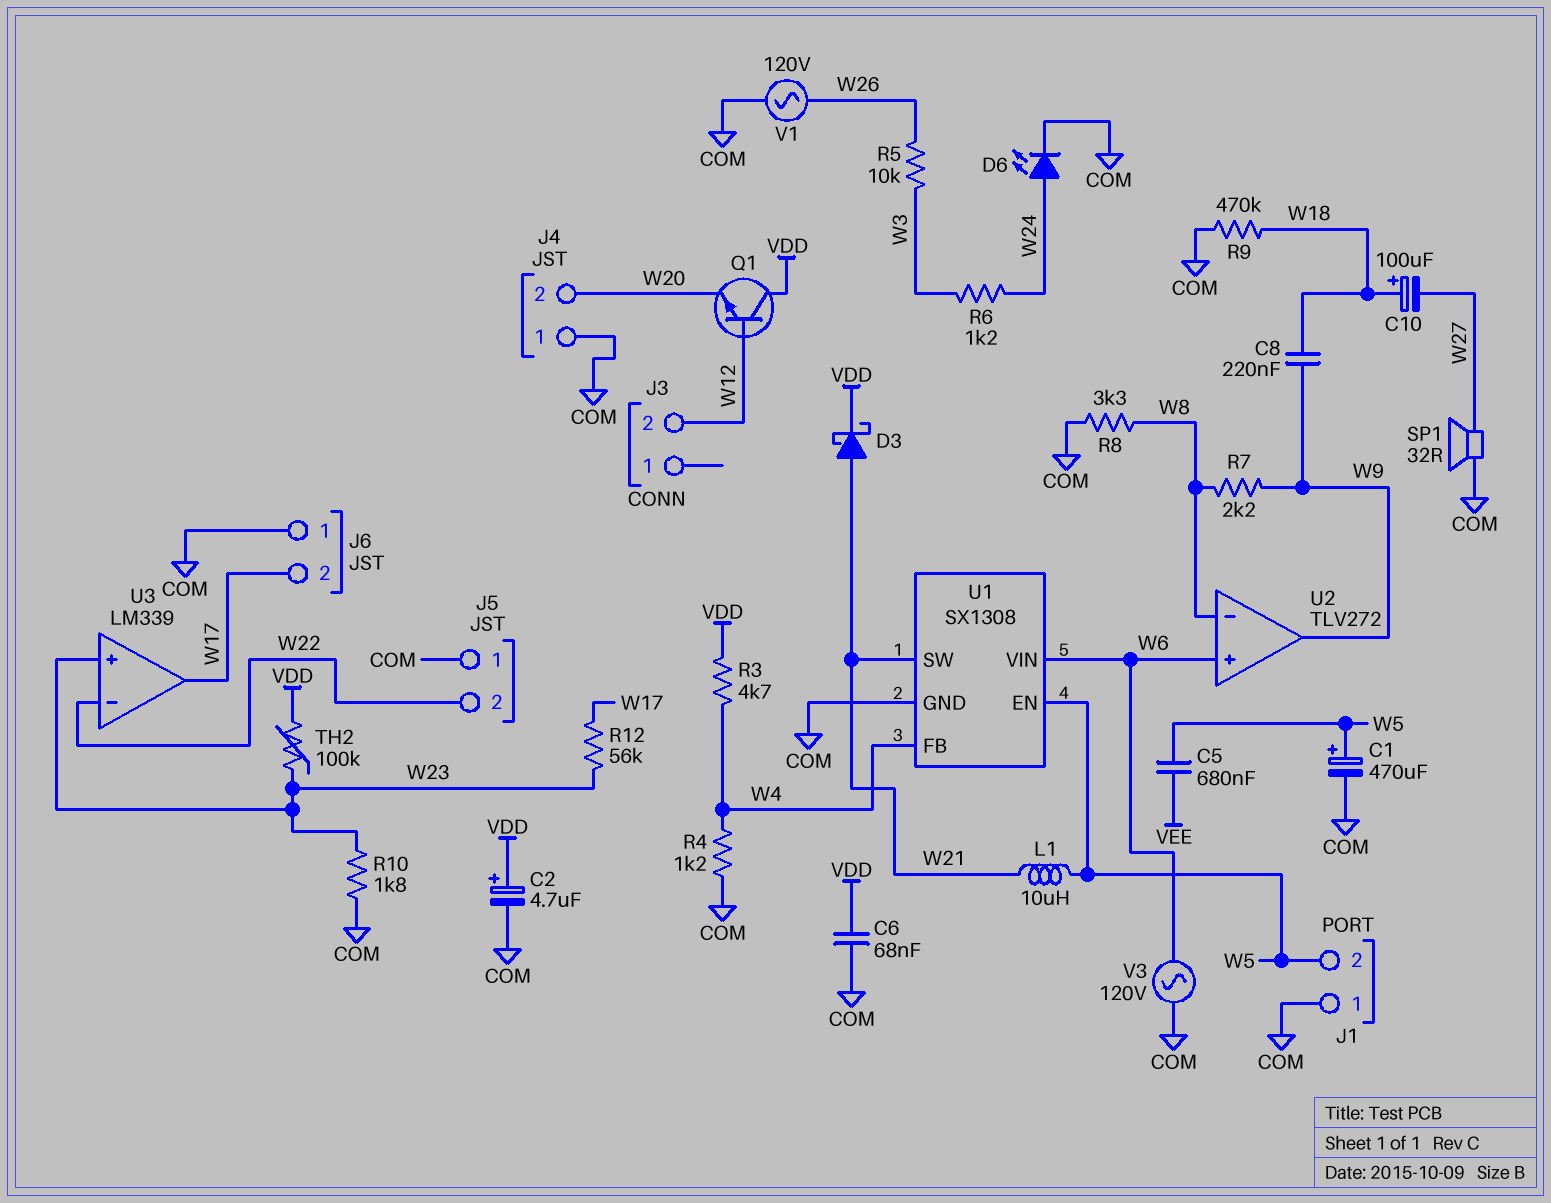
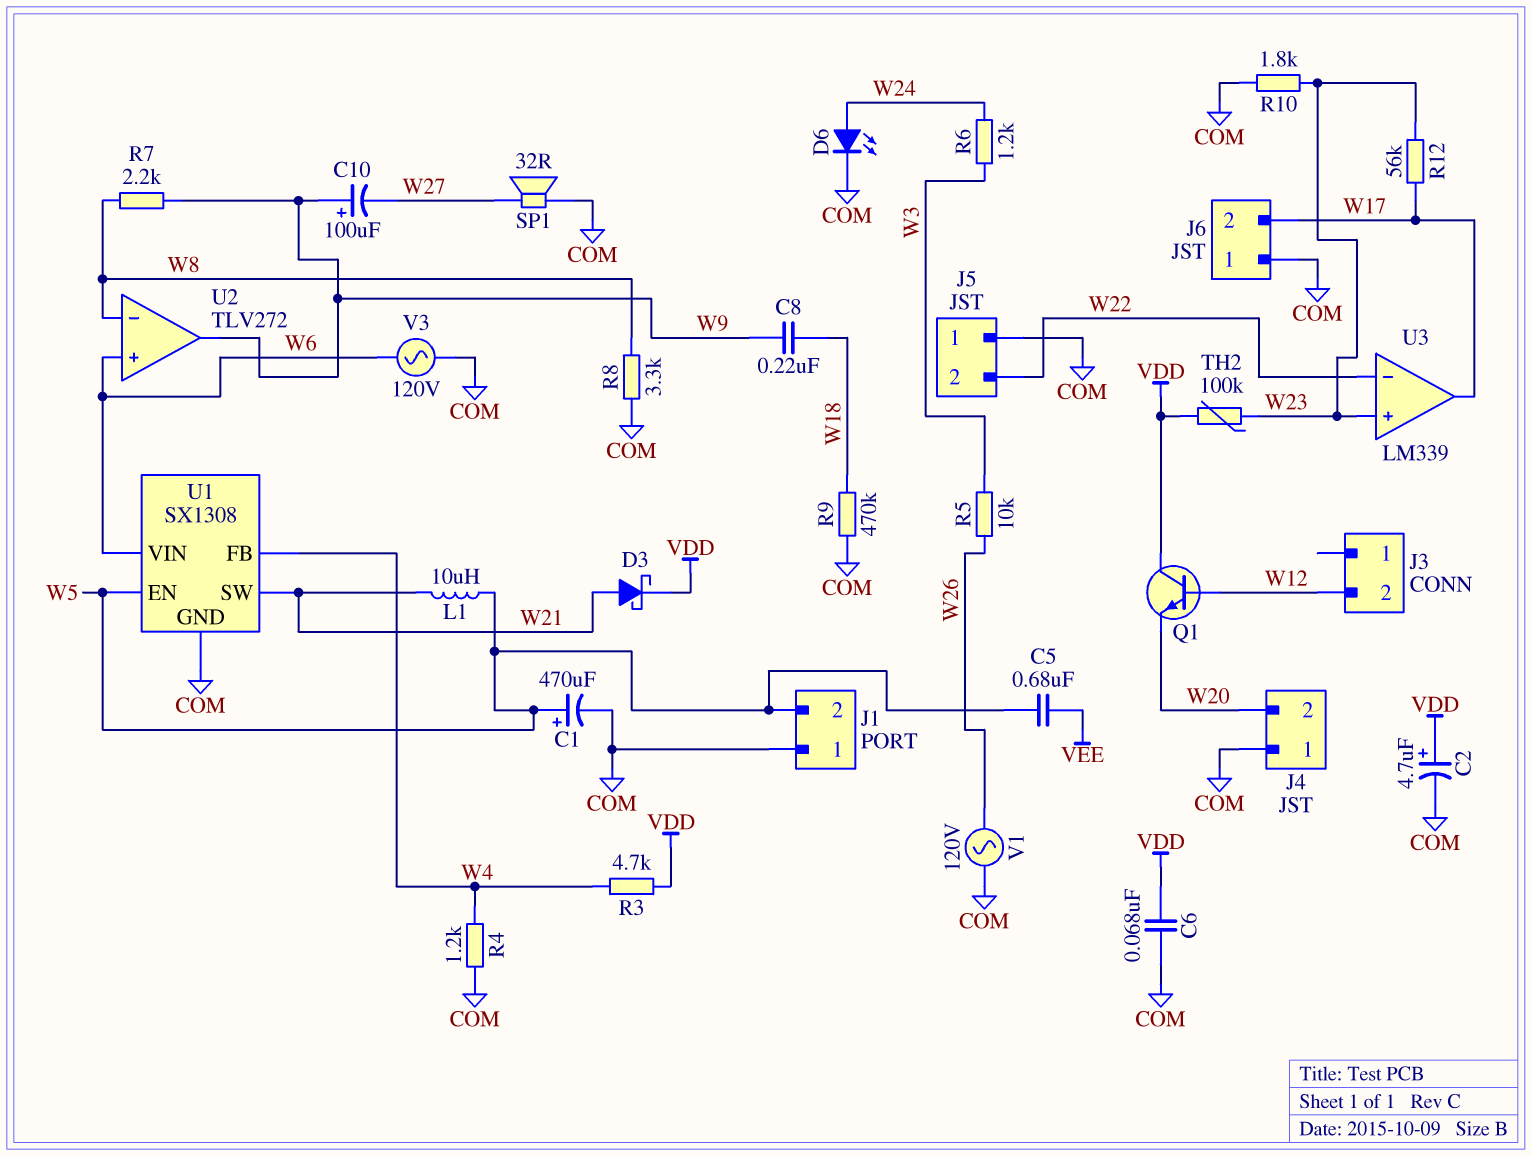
C10: 100uF (plus W18, minus W27) -> 100uF (plus W9, minus W27)

